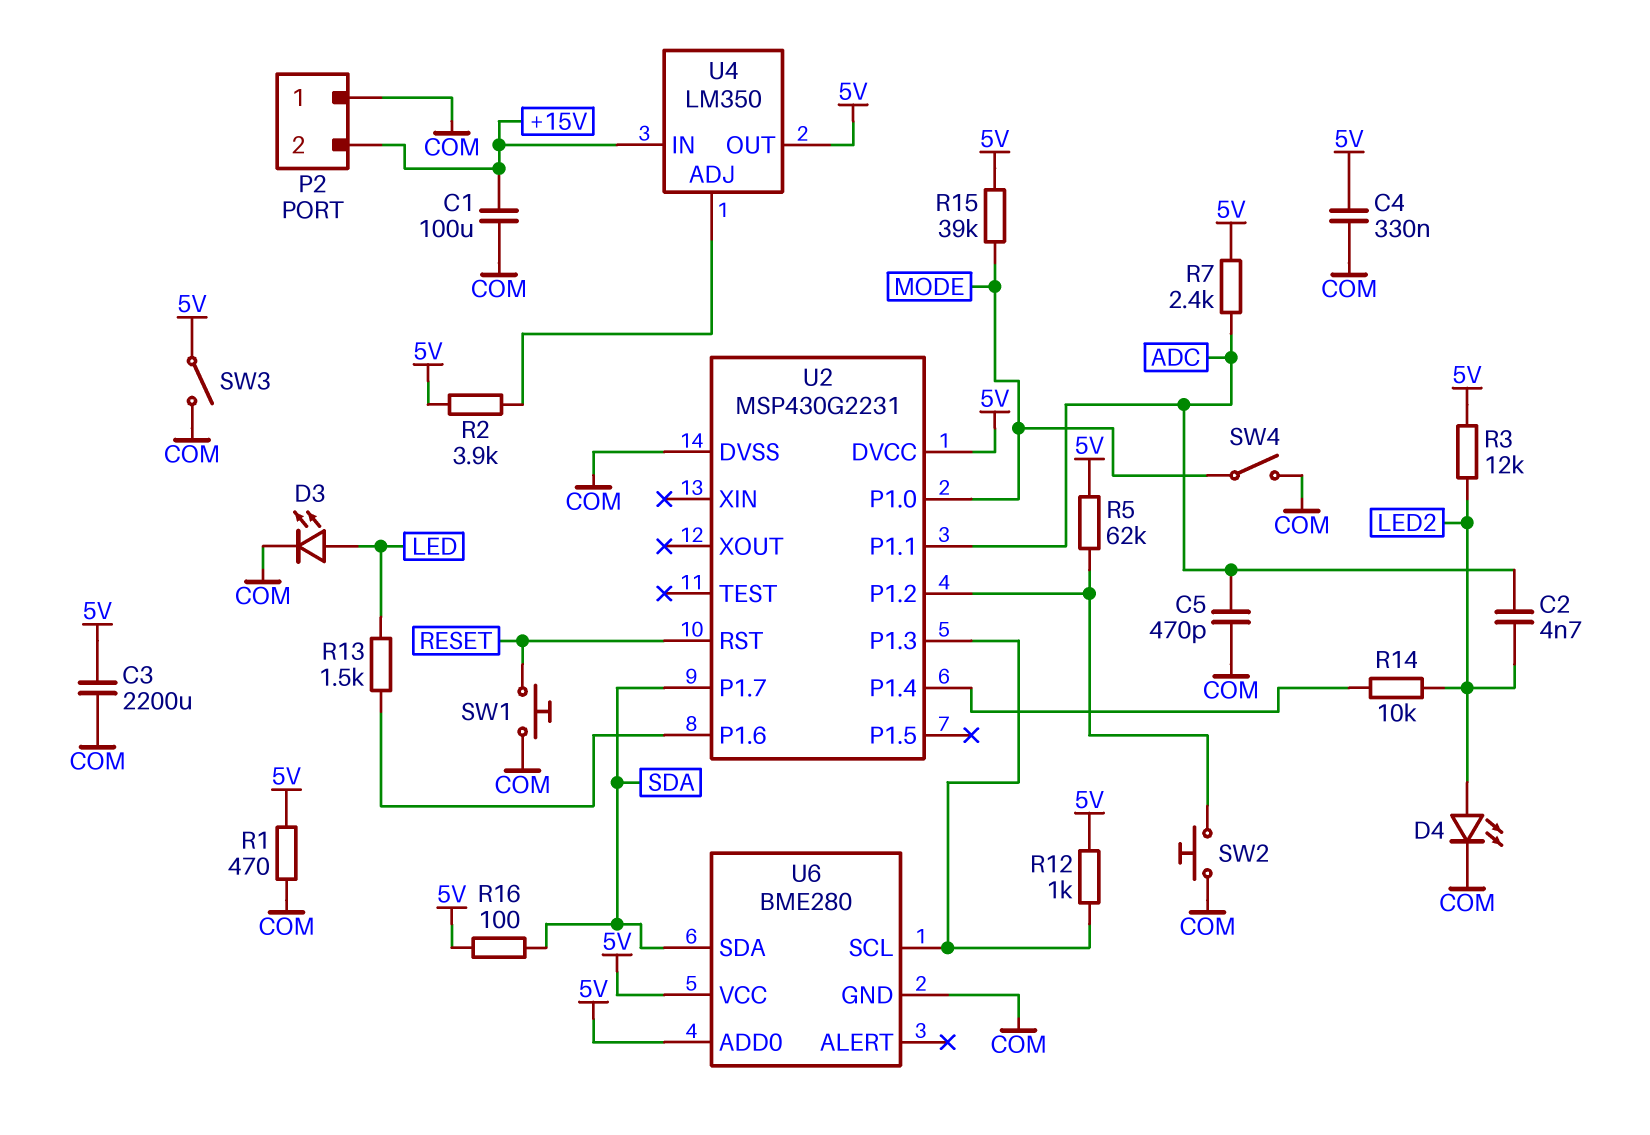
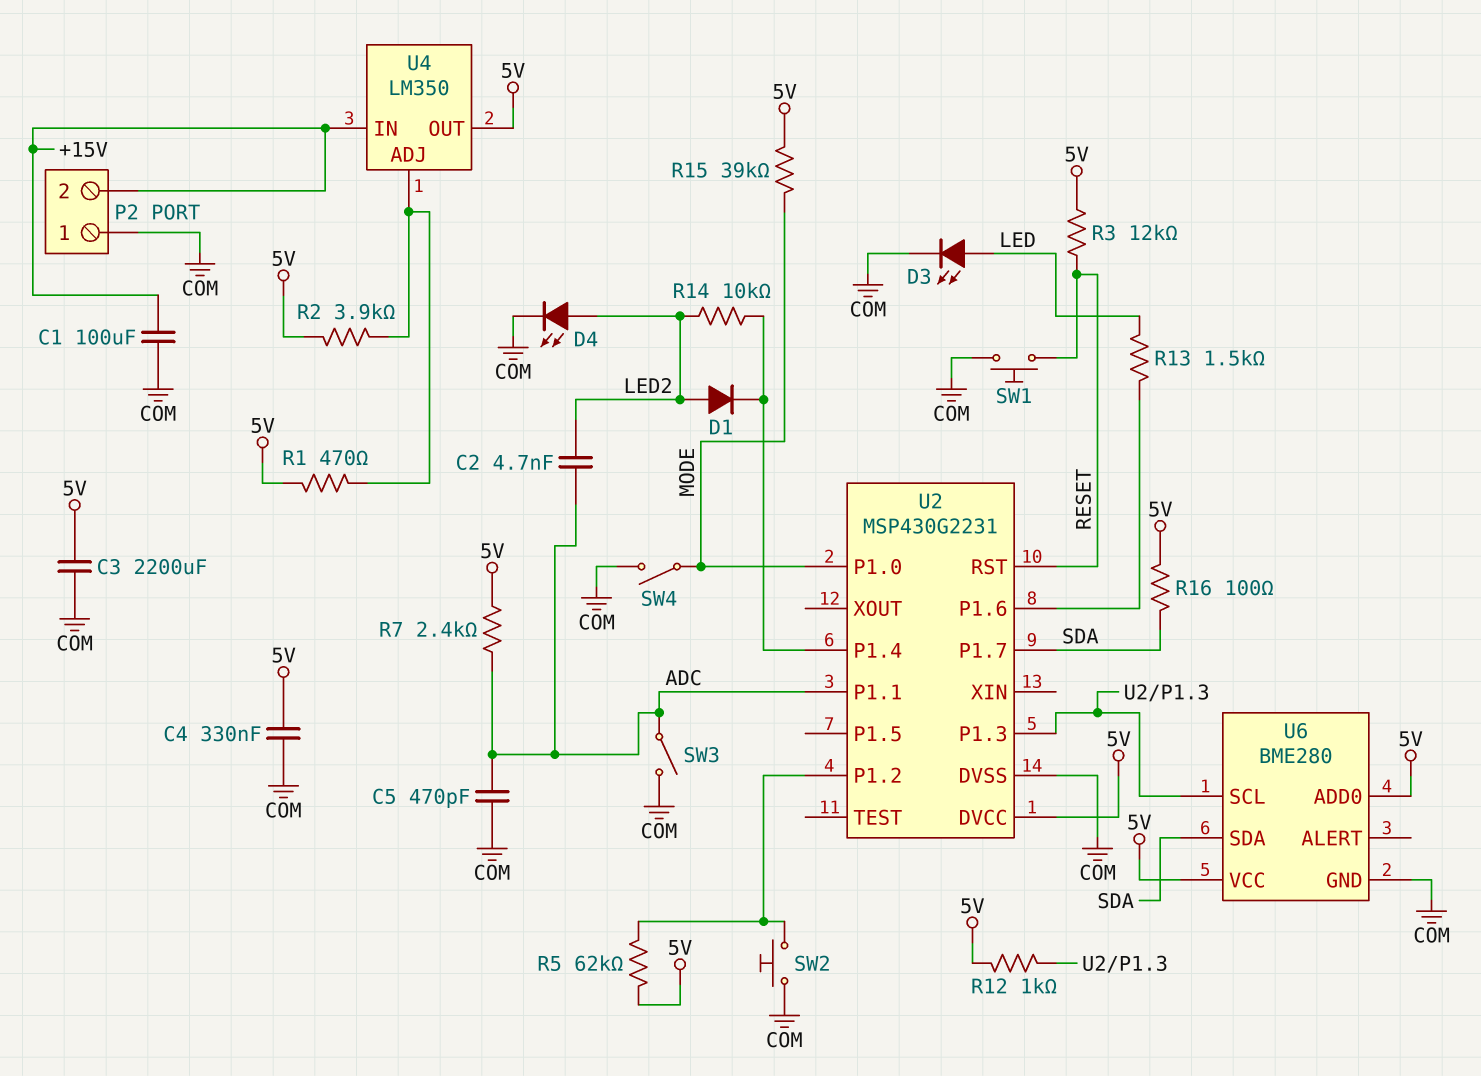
D1: none -> diode (A LED2, K U2/P1.4)
R1: 470 (5V, COM) -> 470 (5V, U4/ADJ)
R3: 12k (5V, LED2) -> 12k (5V, RESET)
SW3: switch (5V, COM) -> switch (ADC, COM)

